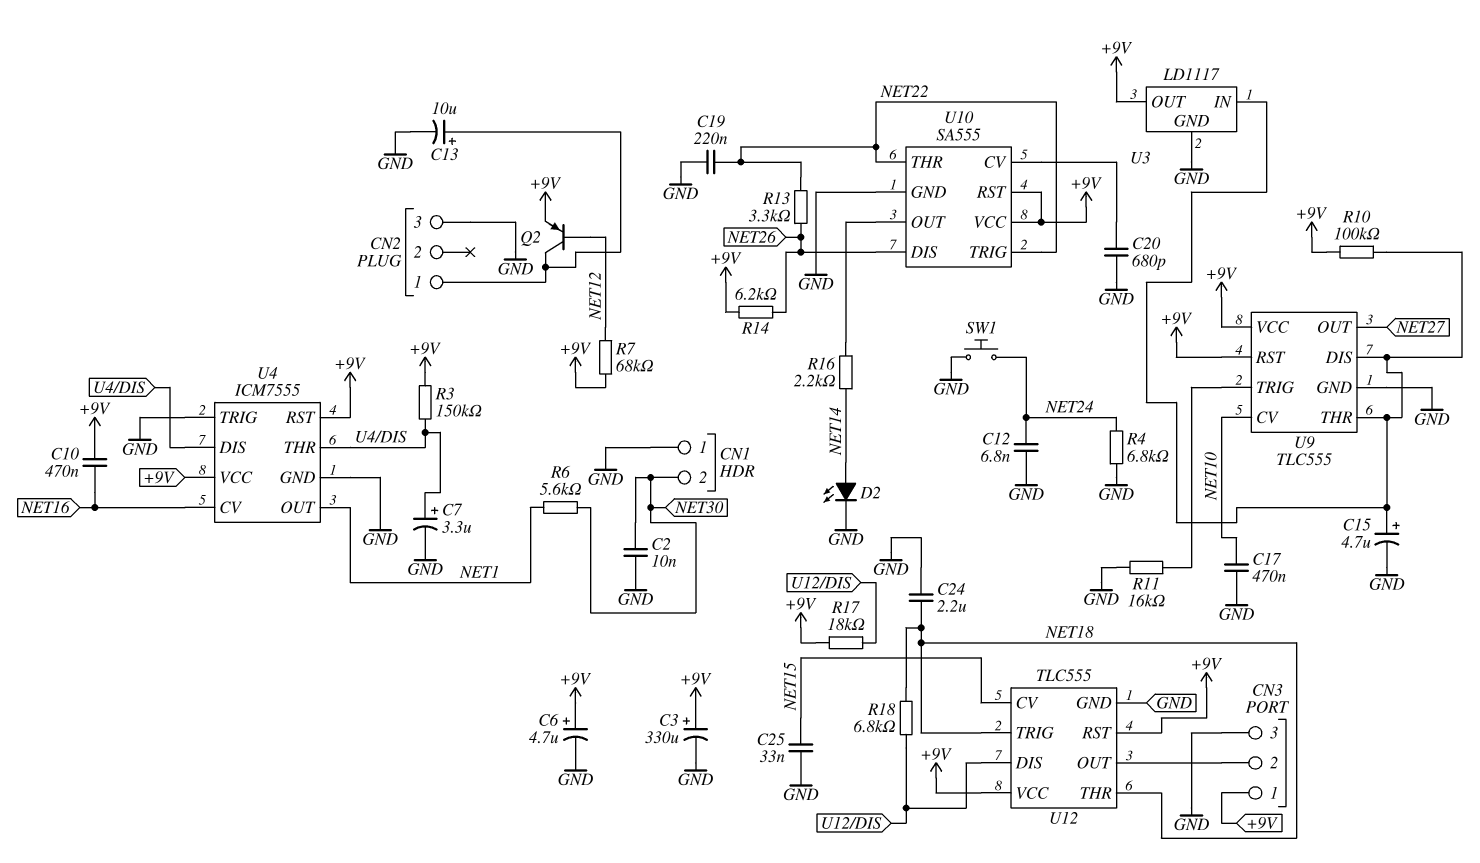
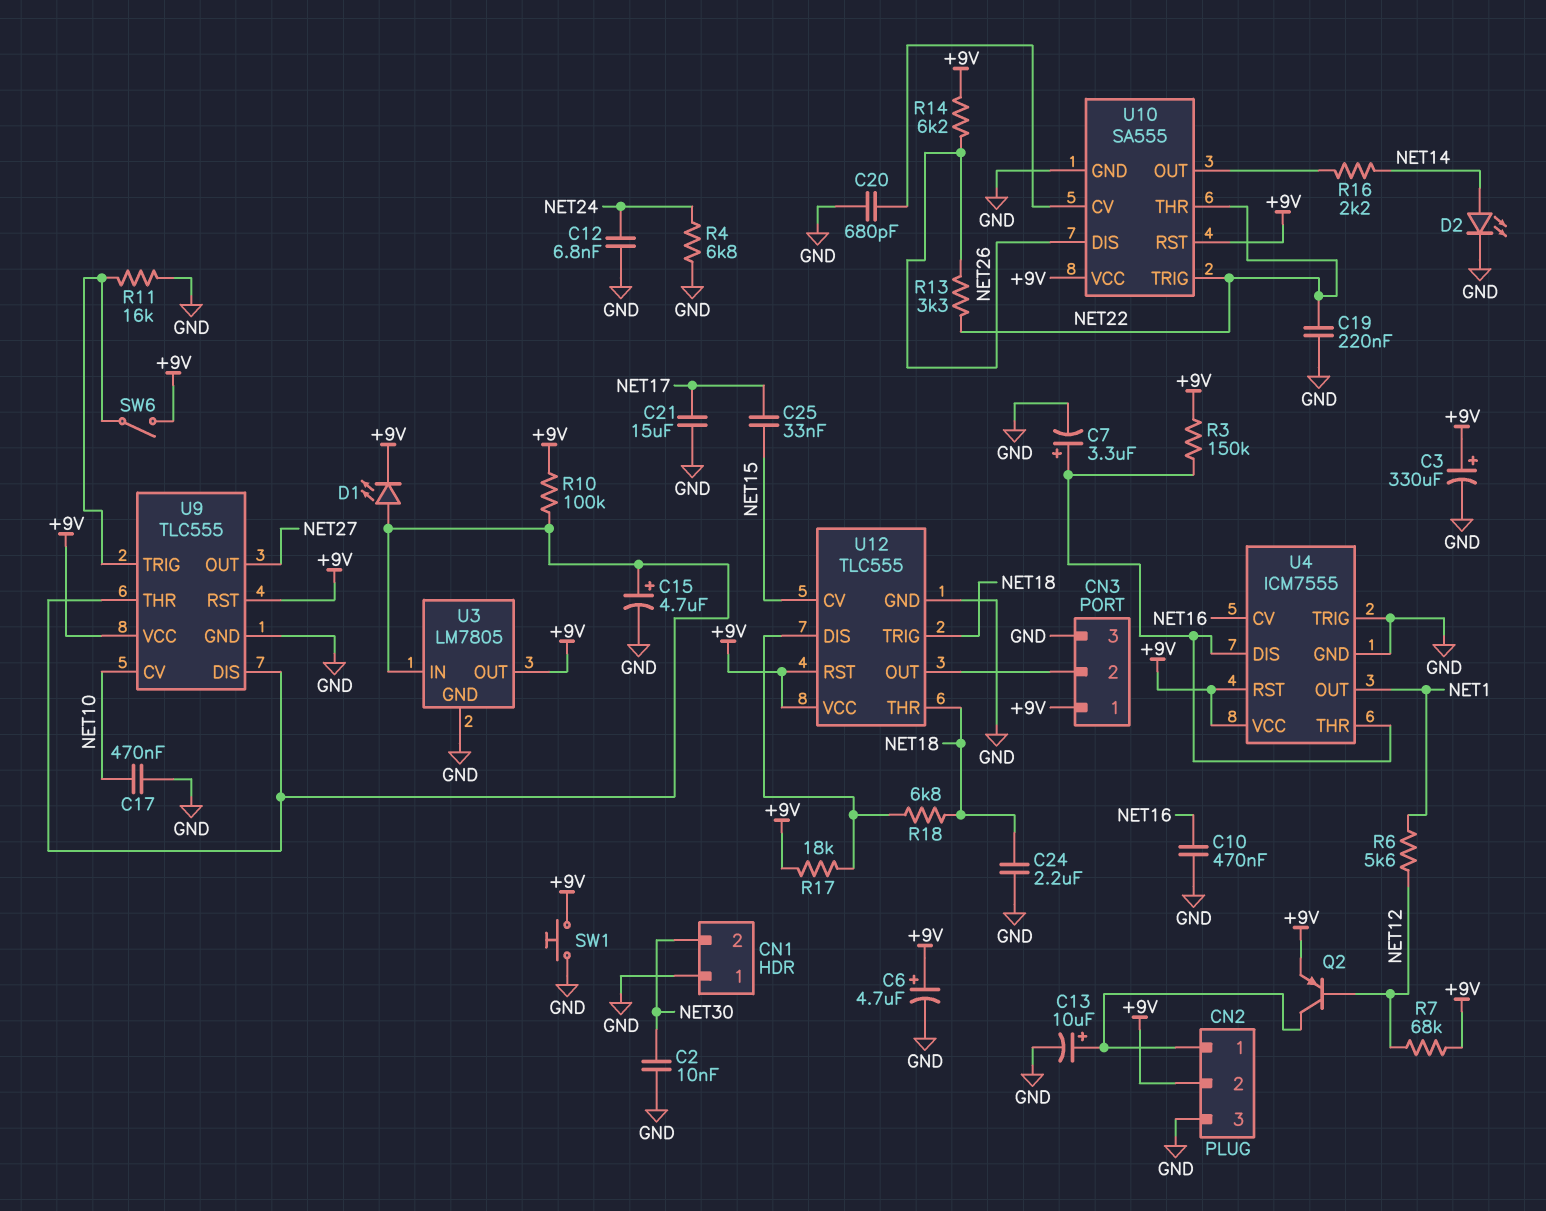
C10: 470nF (+9V, NET16) -> 470nF (GND, NET16)
C21: none -> 15uF (GND, NET17)
C25: 33nF (GND, NET15) -> 33nF (NET15, NET17)
CN2 pin 2: none -> +9V
D1: none -> LED (A U3/IN, K +9V)
R6: 5.6k (NET1, NET30) -> 5.6k (NET1, NET12)
SW1: button (GND, NET24) -> button (+9V, GND)
SW6: none -> switch (+9V, U9/TRIG)
U3: LD1117 -> LM7805

